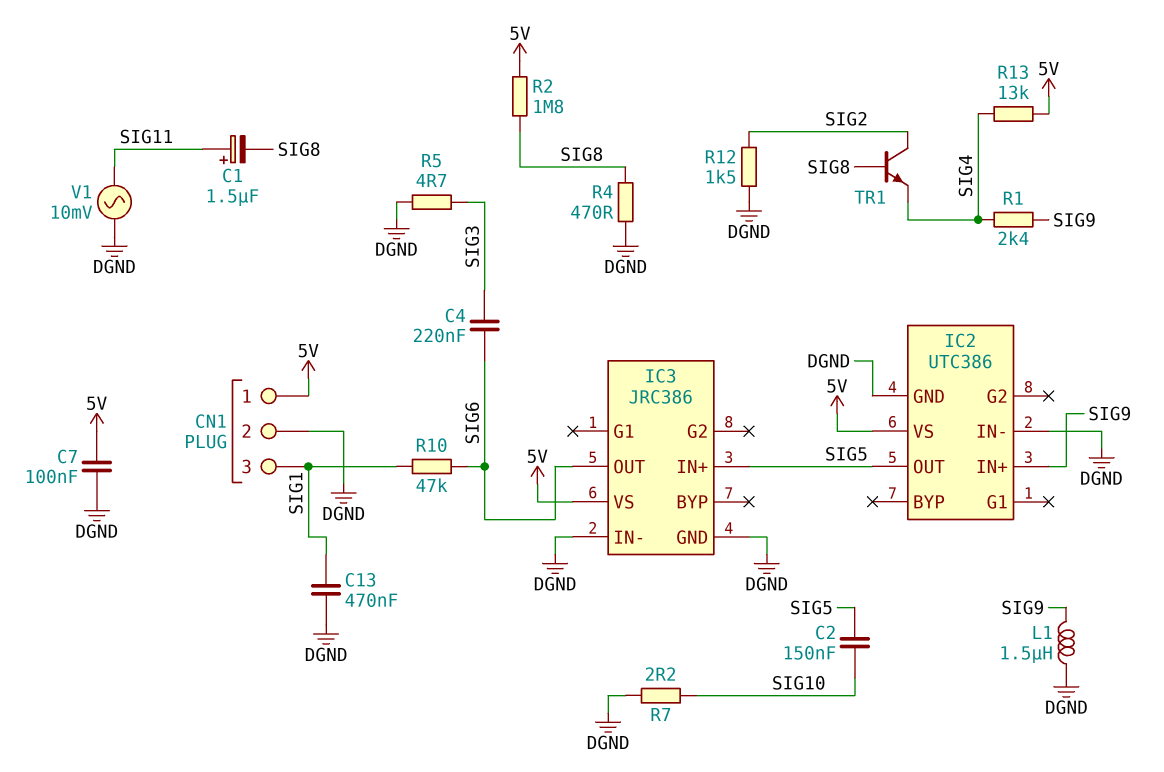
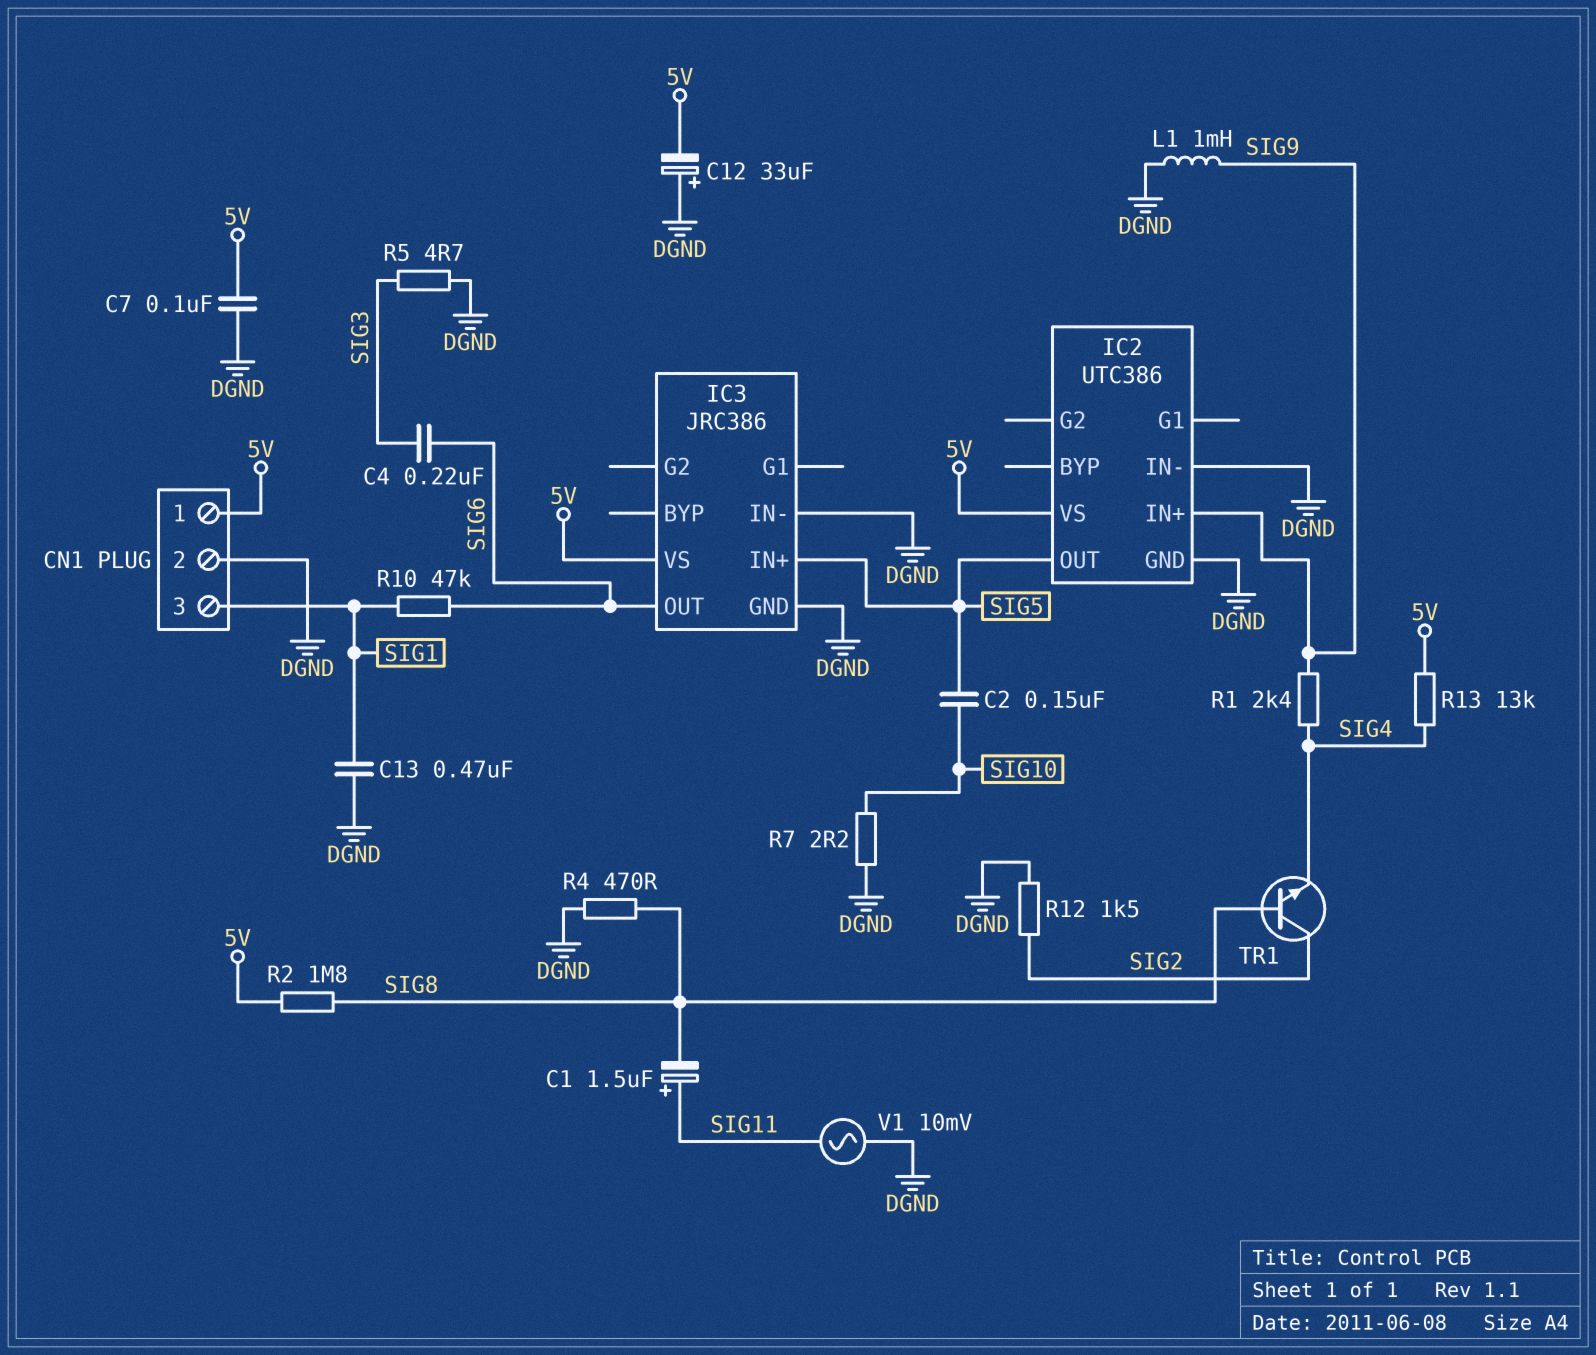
C12: none -> 33uF (plus DGND, minus 5V)
L1: 1.5uH (DGND, SIG9) -> 1mH (DGND, SIG9)

